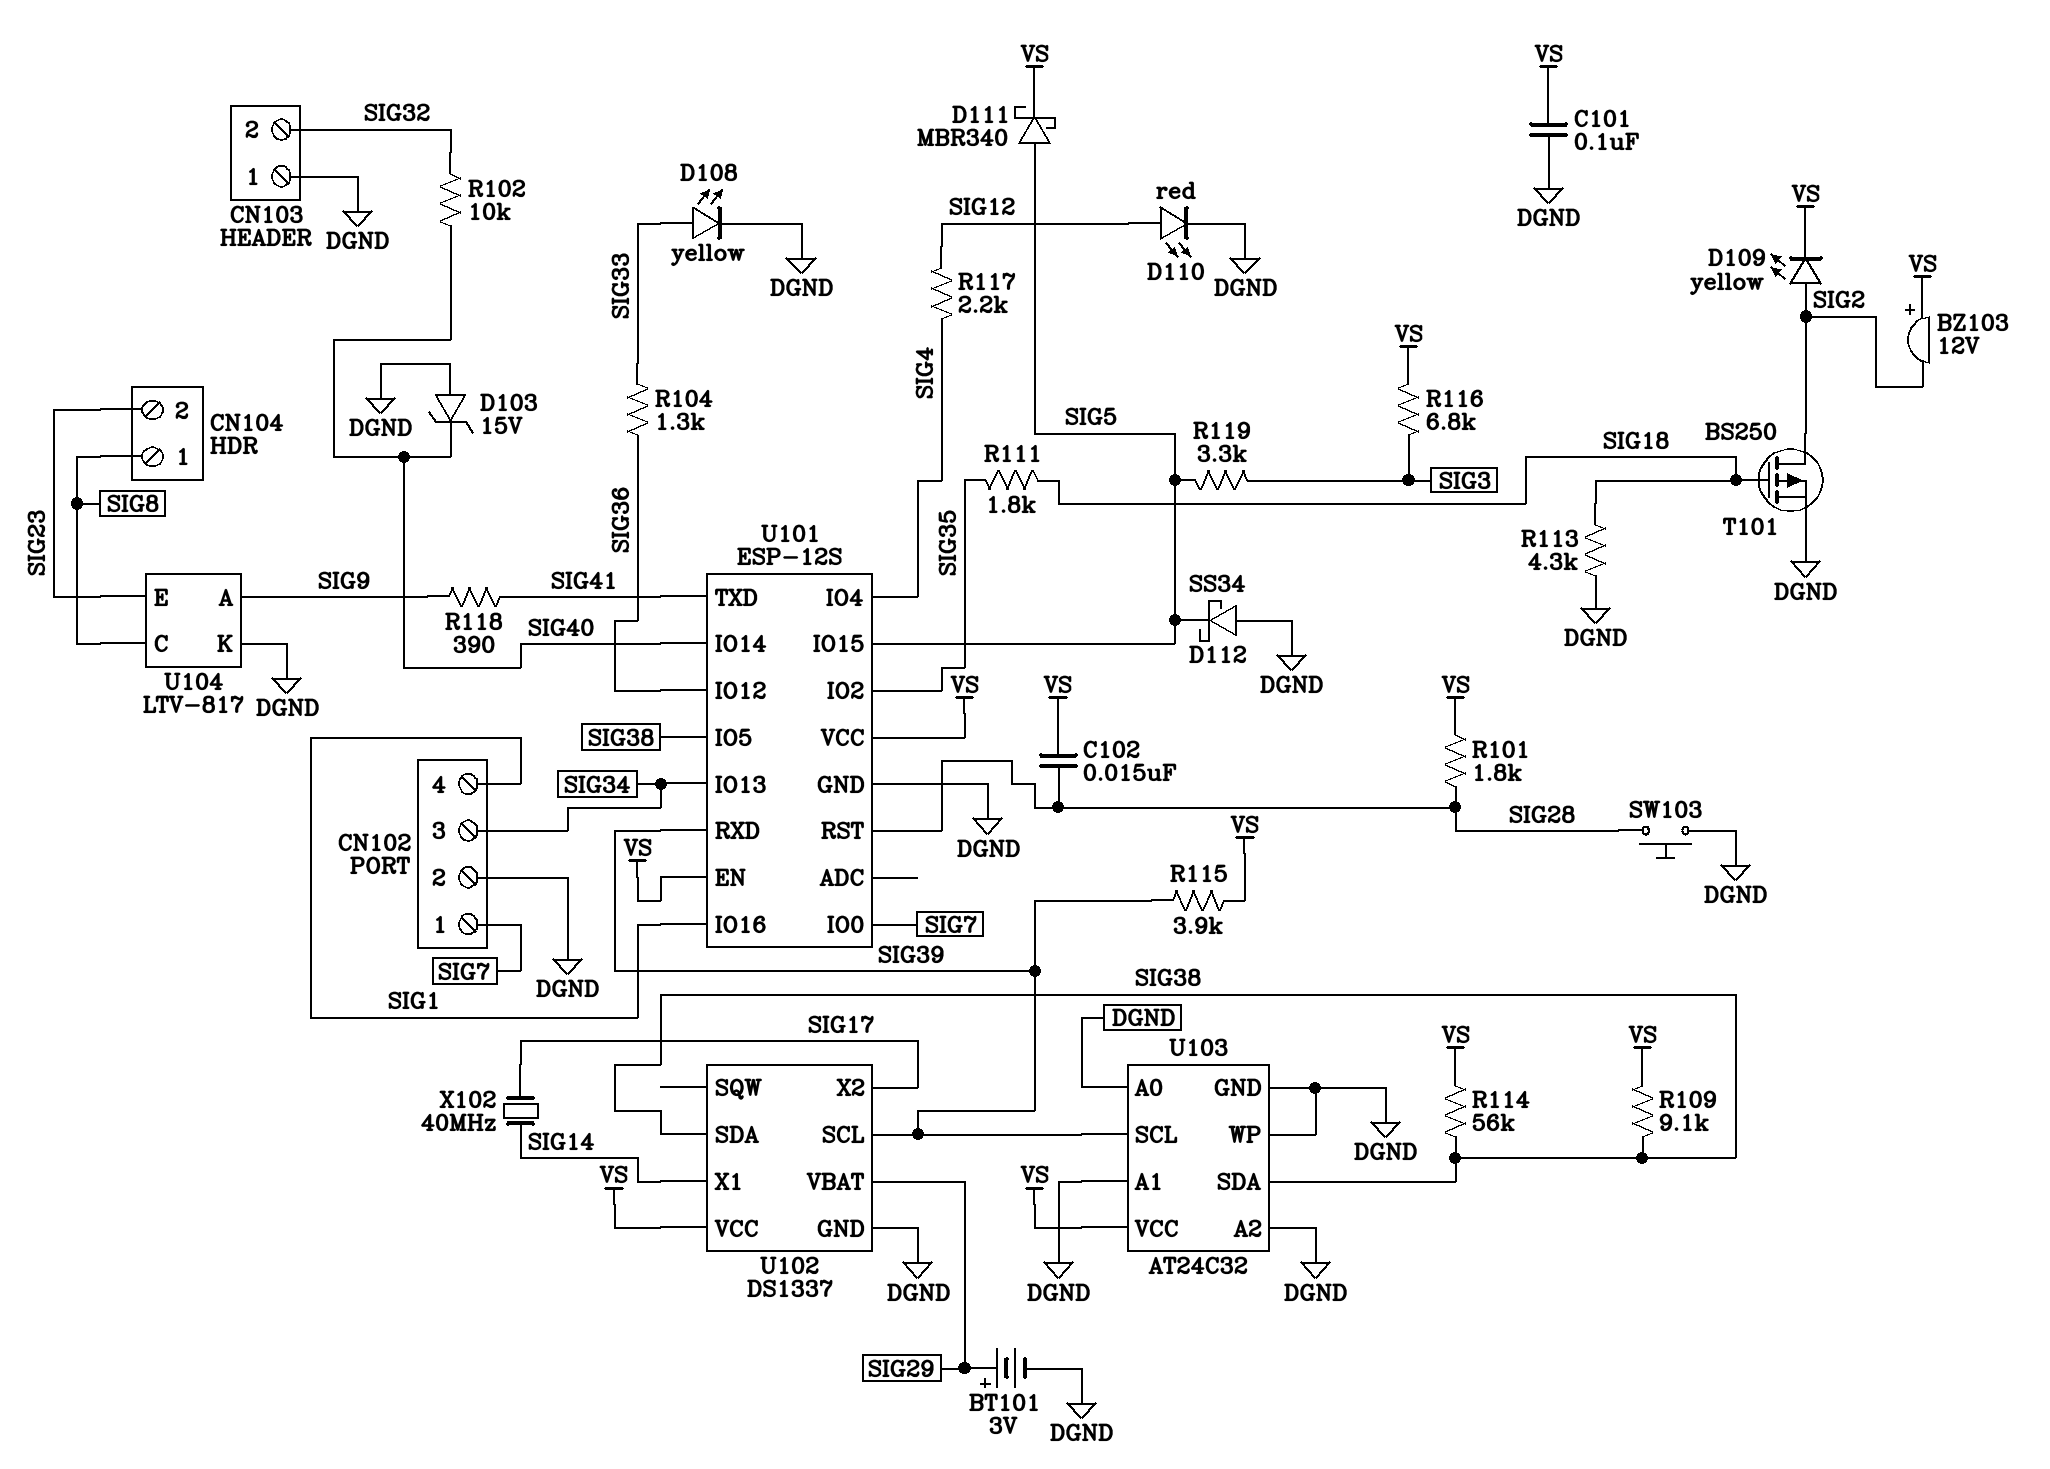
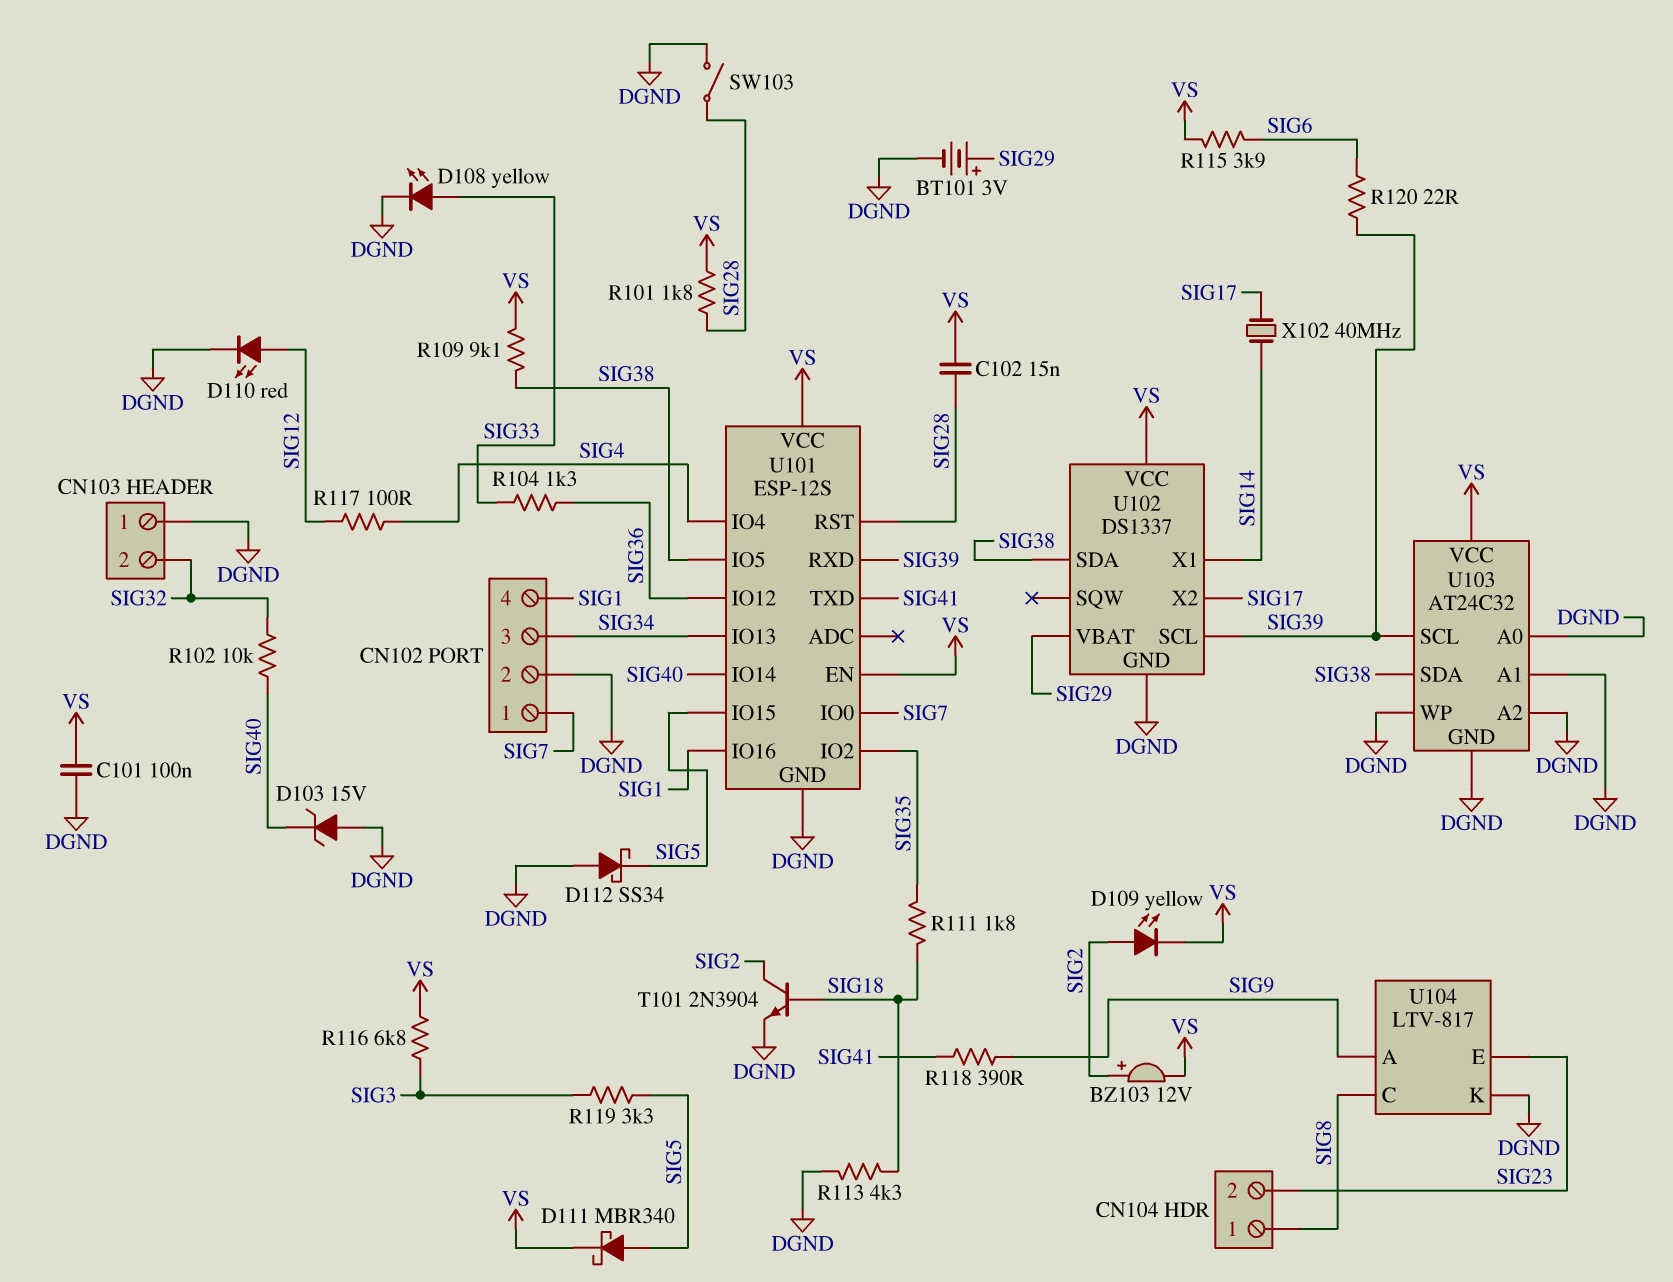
BZ103: buzzer 12V (plus VS, minus SIG2) -> buzzer 12V (plus SIG2, minus VS)
R114: 56k (SIG38, VS) -> none
R115: 3.9k (SIG39, VS) -> 3.9k (SIG6, VS)
R117: 2.2k (SIG4, SIG12) -> 100 (SIG4, SIG12)
R120: none -> 22 (SIG6, SIG39)
SW103: button (DGND, SIG28) -> switch (DGND, SIG28)
T101: PMOS BS250 (G SIG18, D SIG2, S DGND) -> NPN 2N3904 (B SIG18, C SIG2, E DGND)

